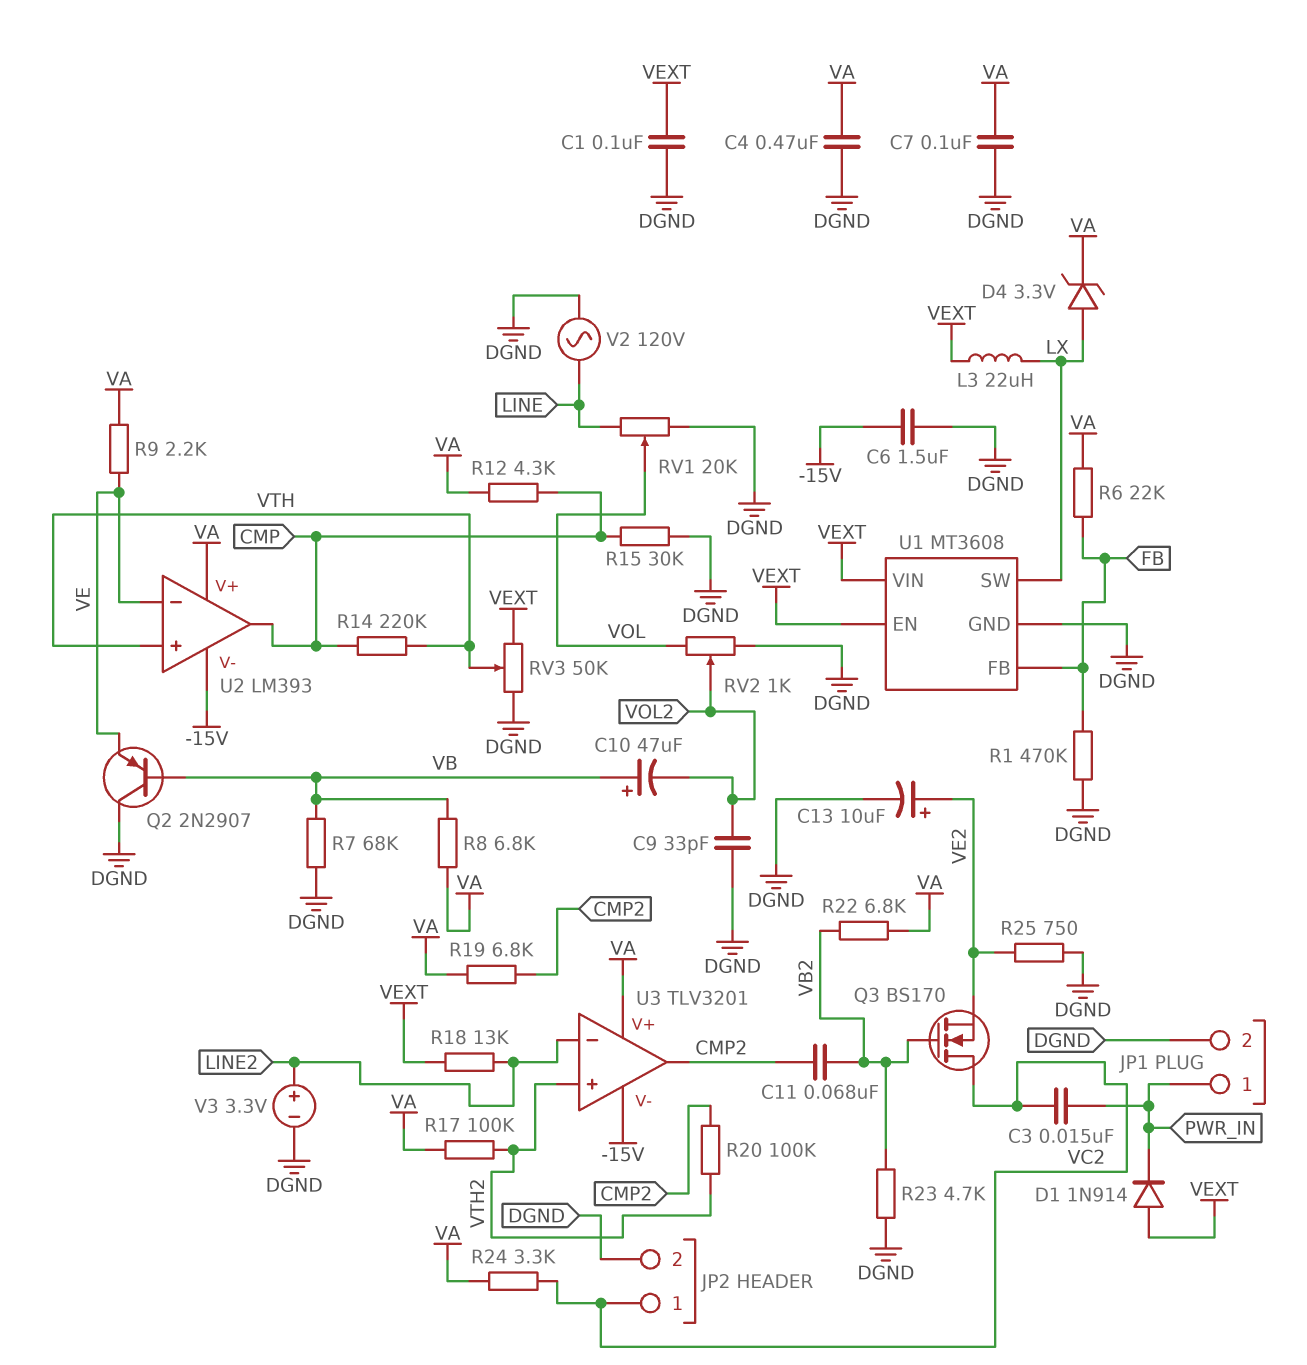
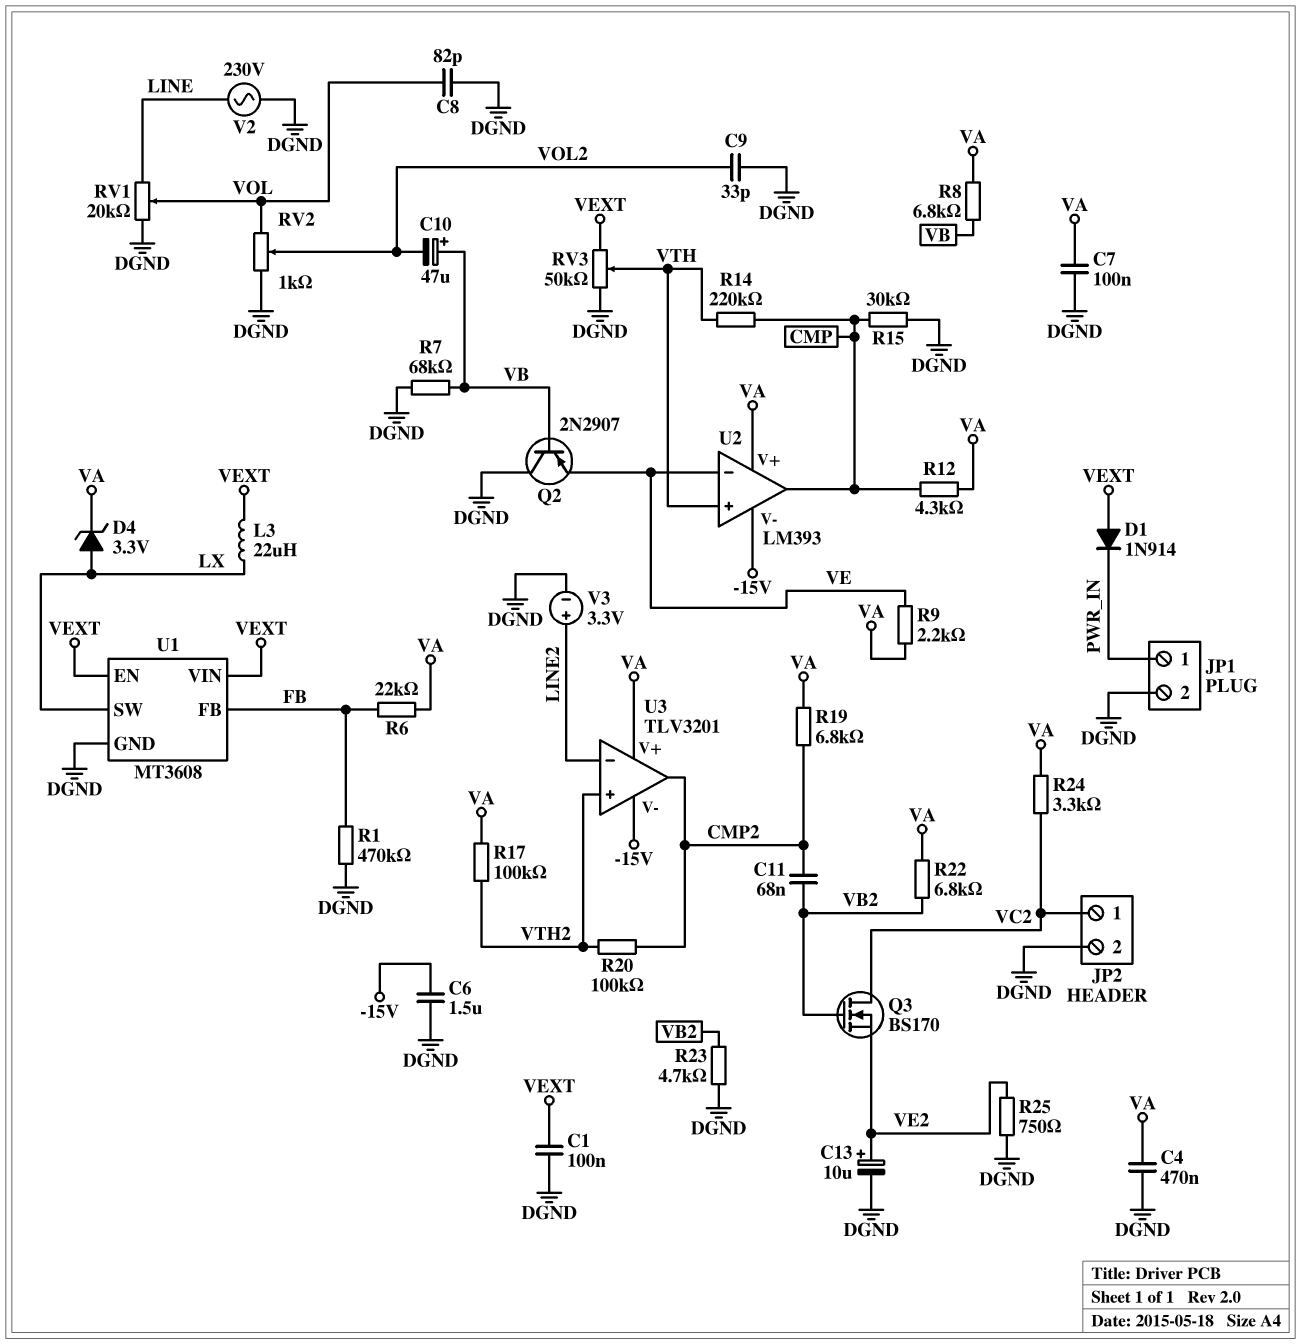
C3: 15nF (PWR_IN, VC2) -> none
C8: none -> 82pF (DGND, VOL)
R18: 13k (LINE2, VEXT) -> none
V2: AC 120V (DGND, LINE) -> AC 230V (DGND, LINE)

